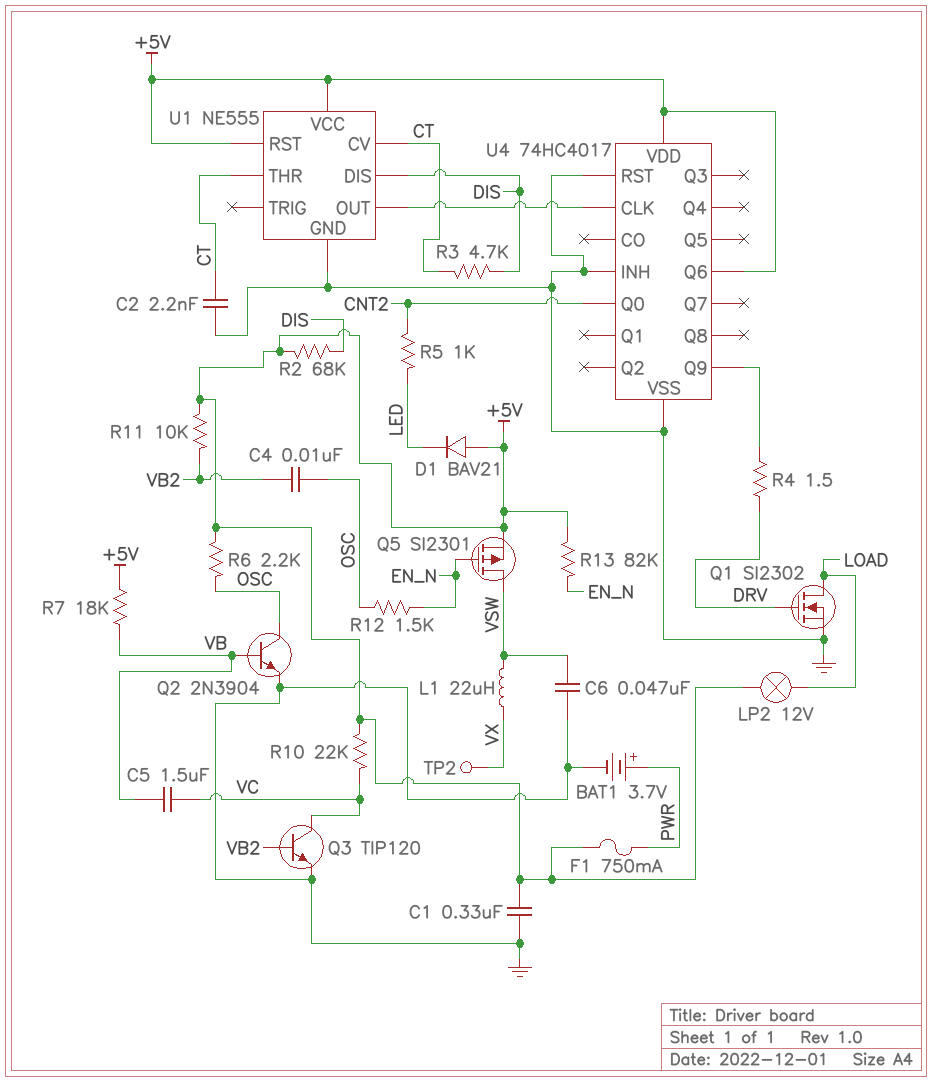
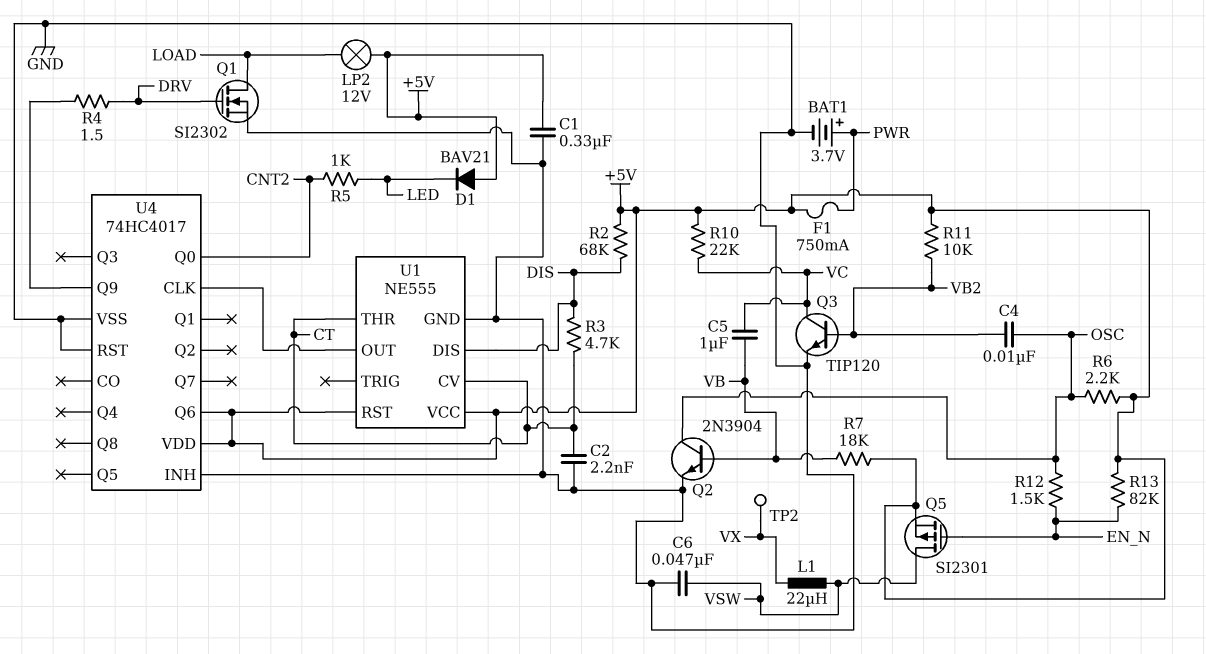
C5: 1.5uF (VB, VC) -> 1uF (VB, VC)

